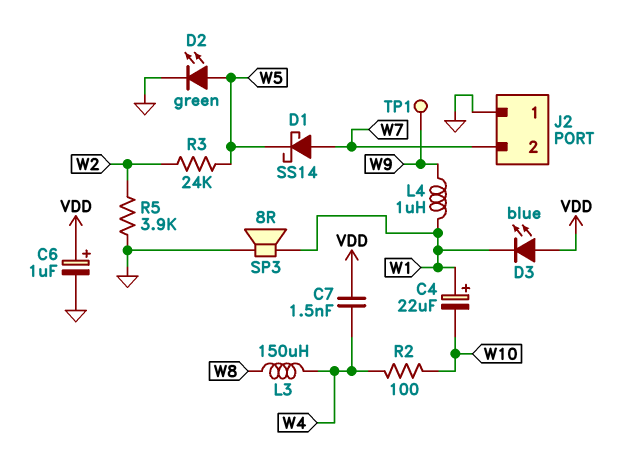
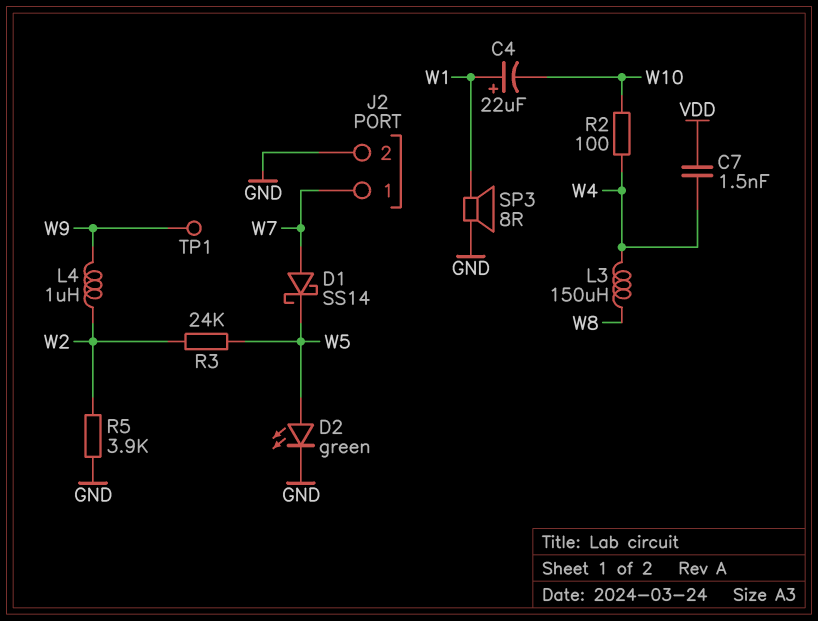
C6: 1uF (plus VDD, minus GND) -> none
D3: LED blue (A VDD, K W1) -> none
J2 pin 1: GND -> W7
J2 pin 2: W7 -> GND
L4: 1uH (W1, W9) -> 1uH (W2, W9)

